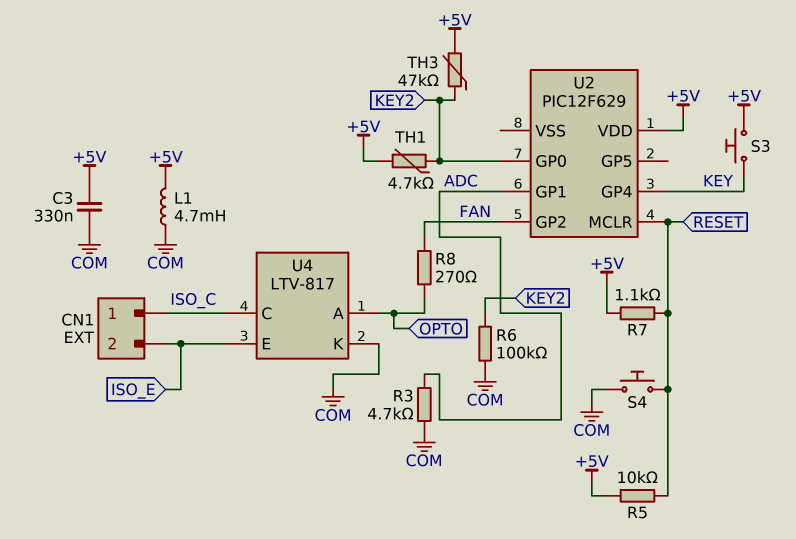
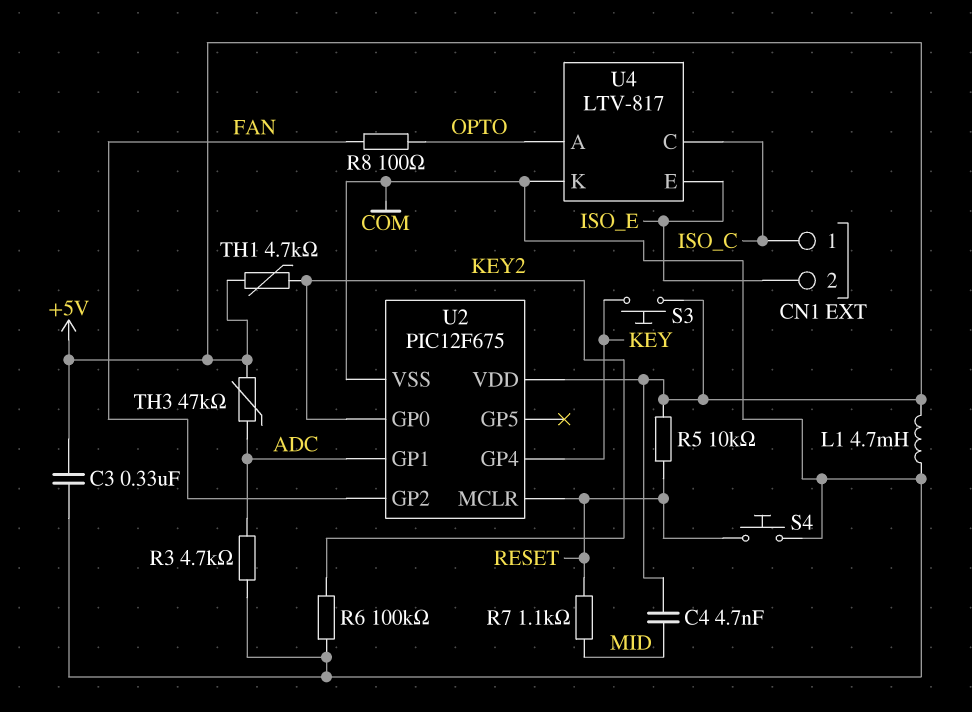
C4: none -> 4.7nF (+5V, MID)
R7: 1.1k (+5V, RESET) -> 1.1k (MID, RESET)
R8: 270 (FAN, OPTO) -> 100 (FAN, OPTO)
TH3: 47k (+5V, KEY2) -> 47k (+5V, ADC)
U2: PIC12F629 -> PIC12F675
U2 pin VSS: none -> COM

